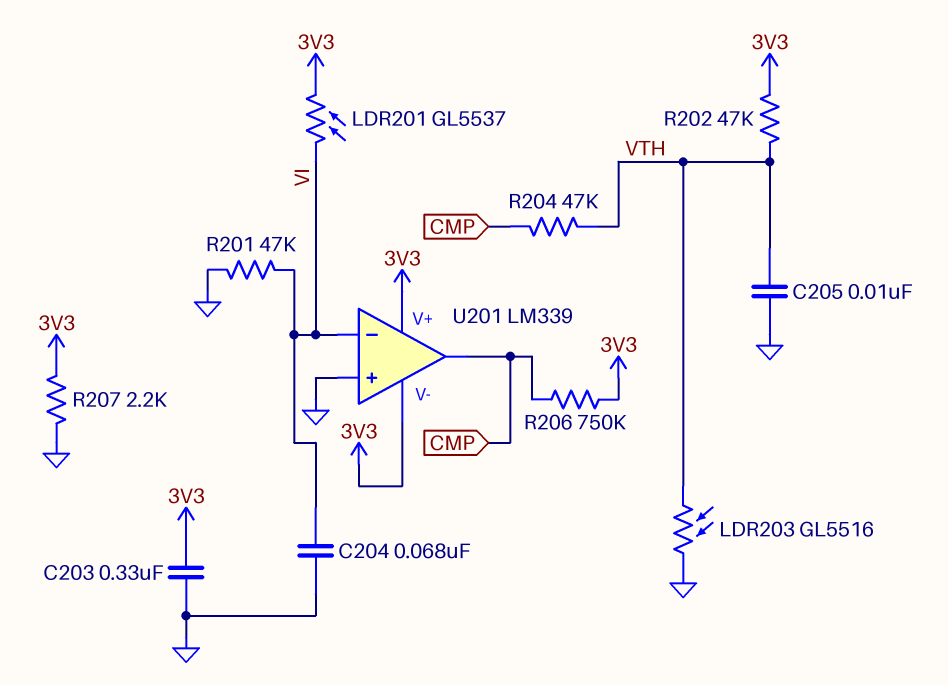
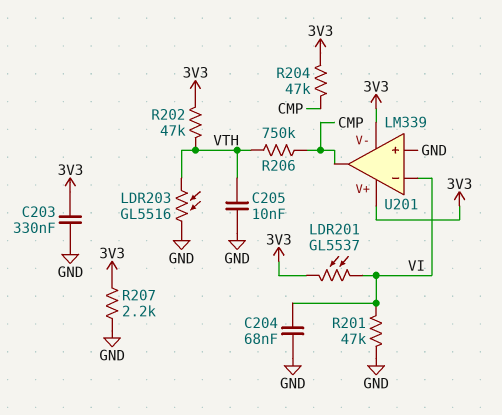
R204: 47k (CMP, VTH) -> 47k (3V3, CMP)
R206: 750k (3V3, CMP) -> 750k (CMP, VTH)

